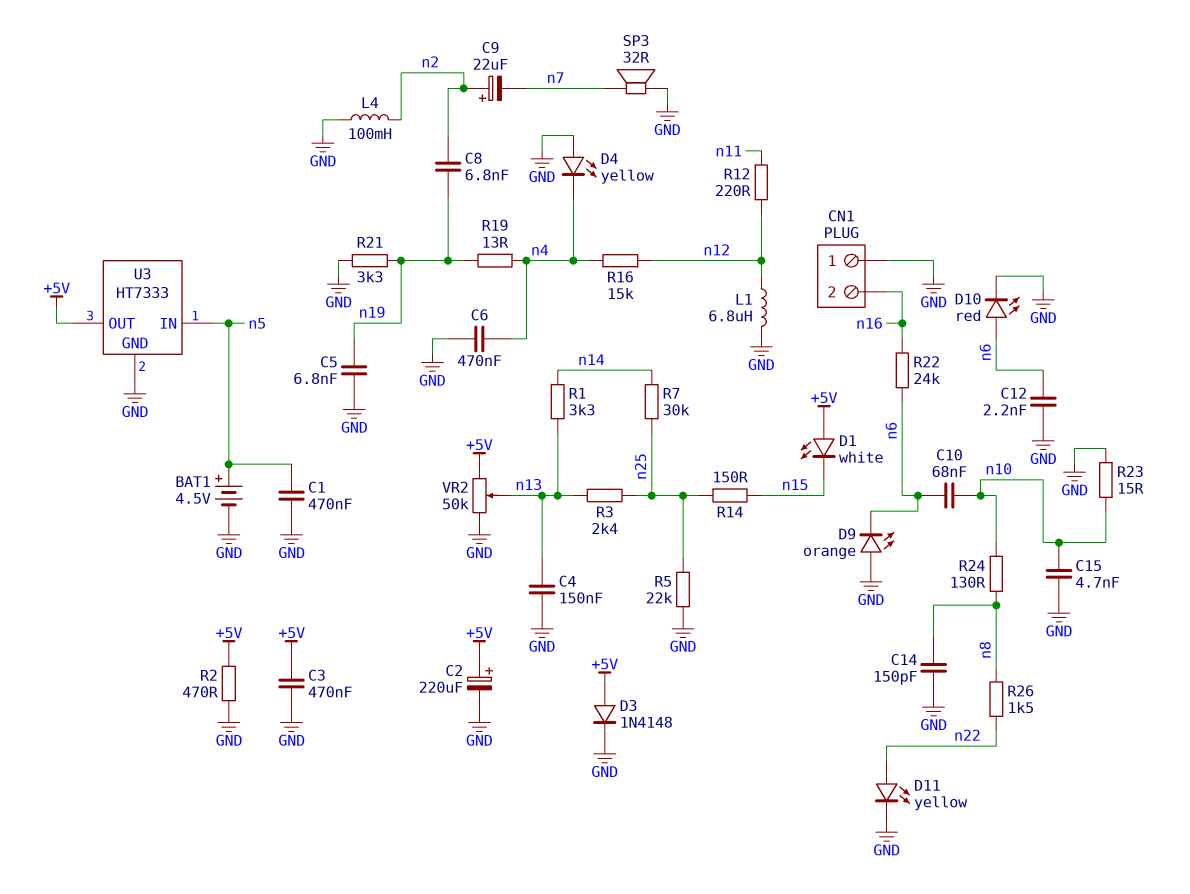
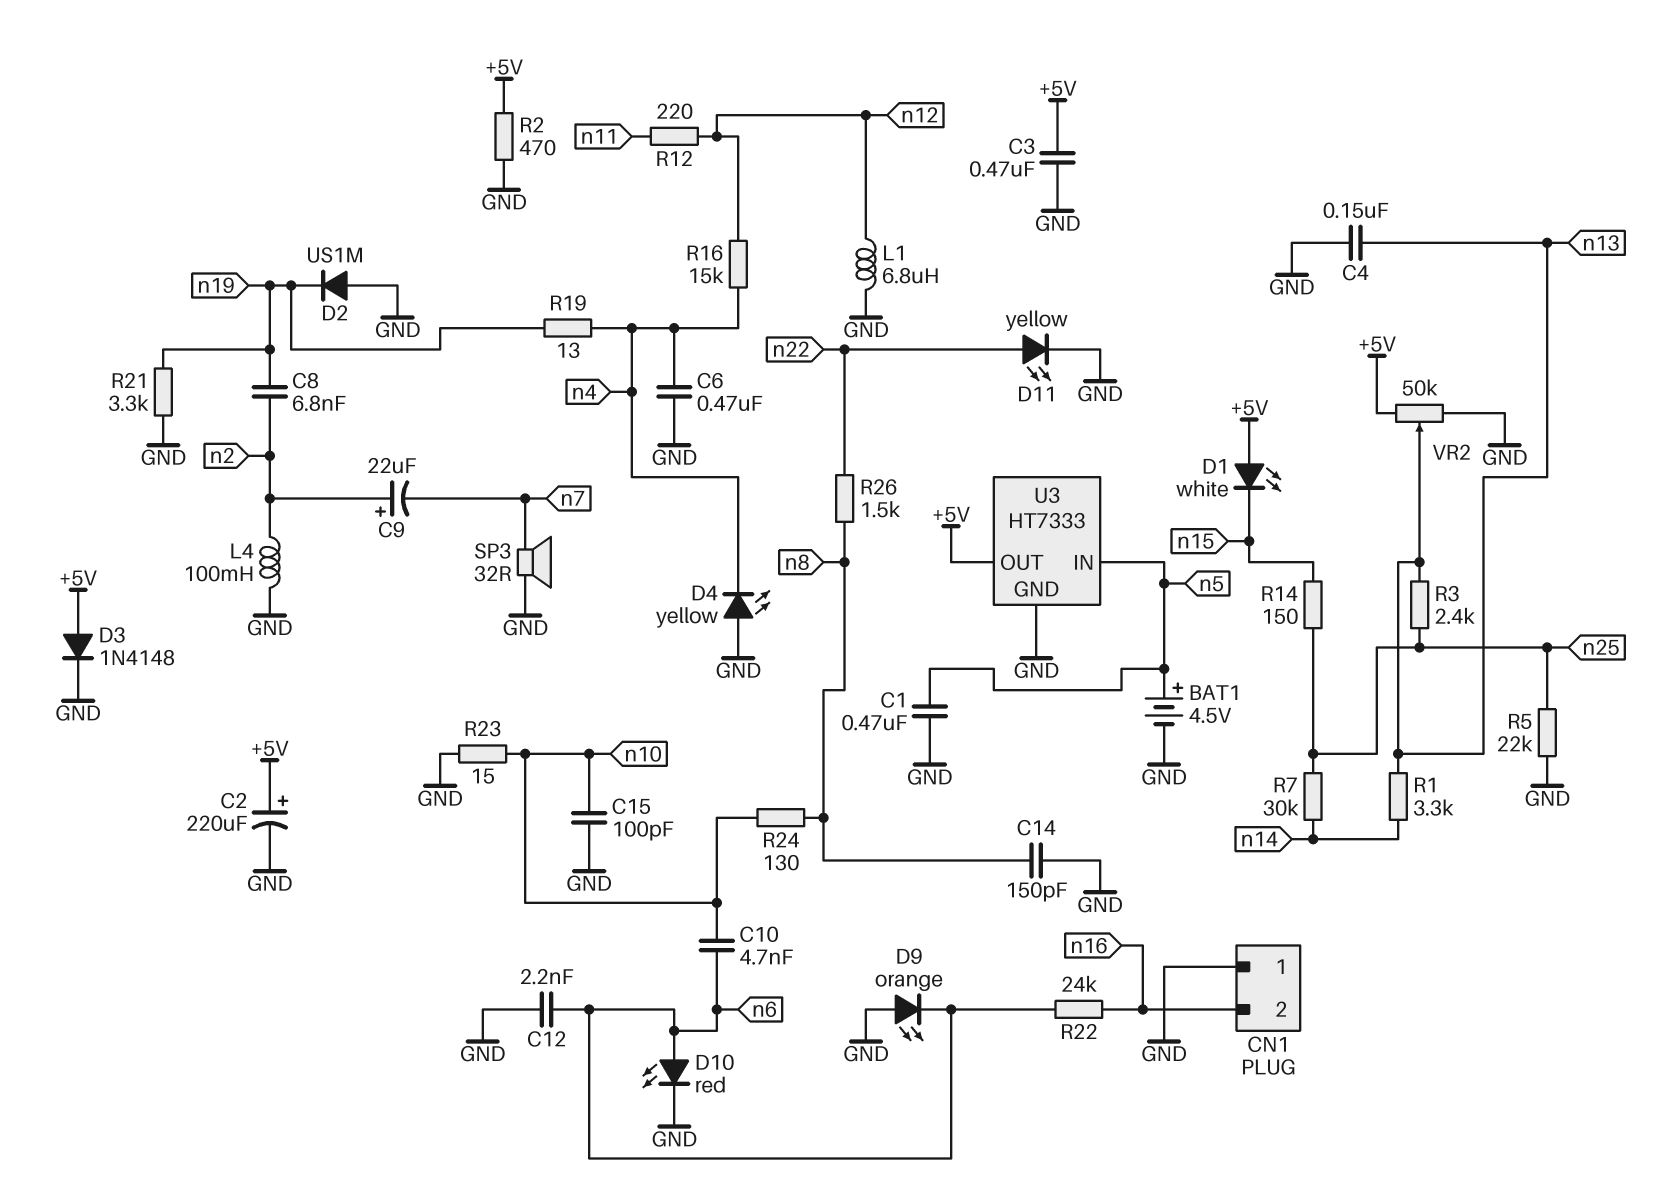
C5: 6.8nF (GND, n19) -> none
C10: 68nF (n6, n10) -> 4.7nF (n6, n10)
C15: 4.7nF (GND, n10) -> 100pF (GND, n10)
D2: none -> diode US1M (A GND, K n19)

